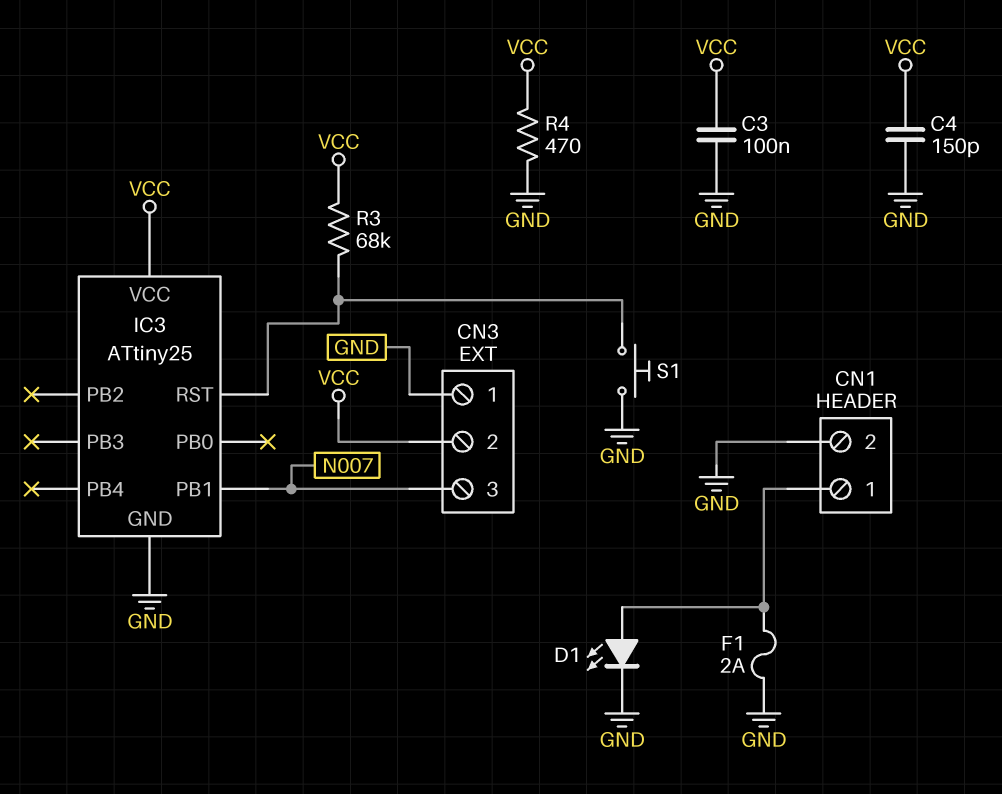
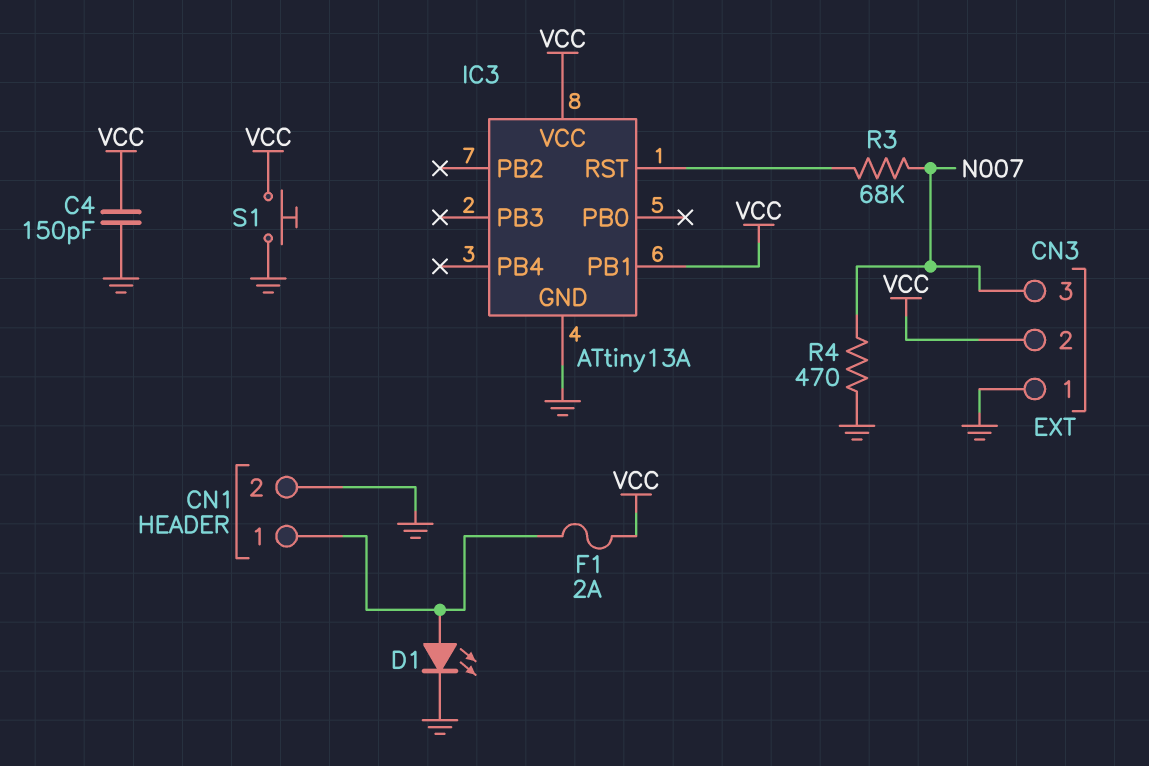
C3: 100nF (GND, VCC) -> none
F1: 2A (CN1/1, GND) -> 2A (CN1/1, VCC)
IC3: ATtiny25 -> ATtiny13A
IC3 pin PB1: N007 -> VCC
R3: 68k (IC3/RST, VCC) -> 68k (IC3/RST, N007)
R4: 470 (GND, VCC) -> 470 (GND, N007)
S1: button (GND, IC3/RST) -> button (GND, VCC)

